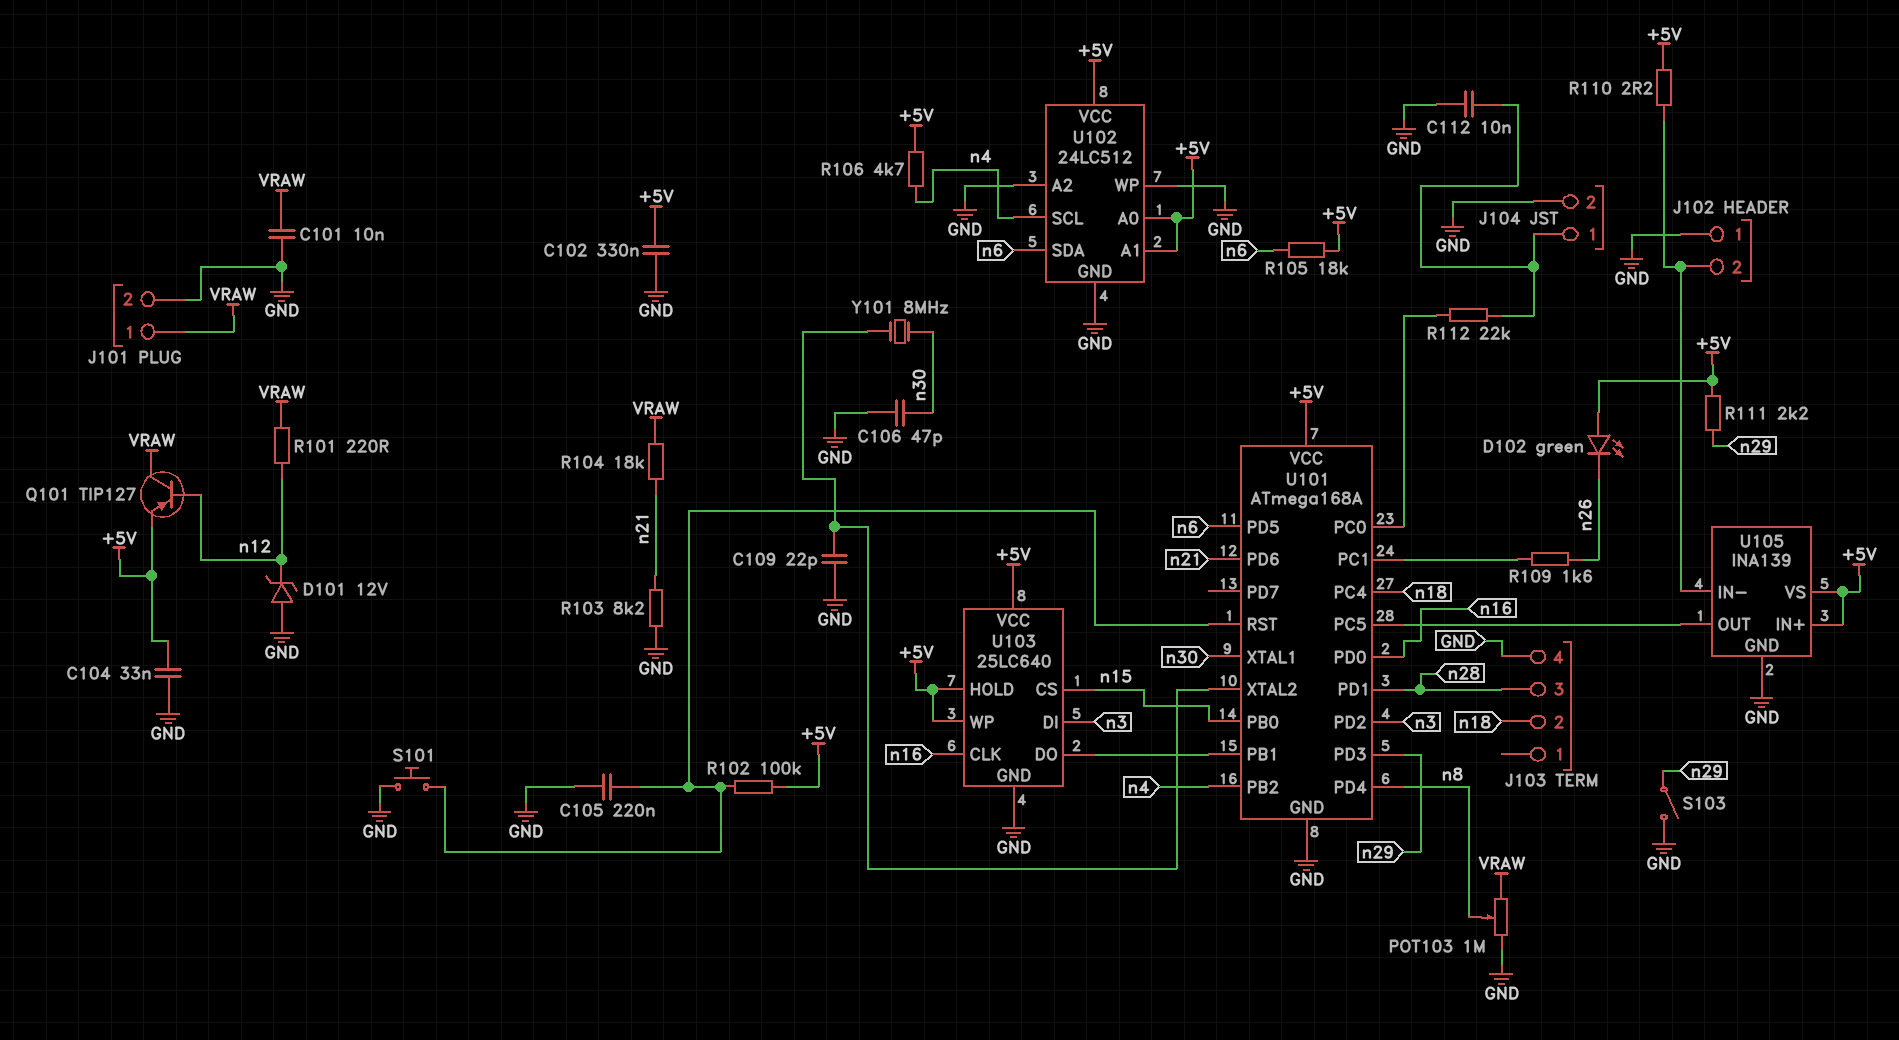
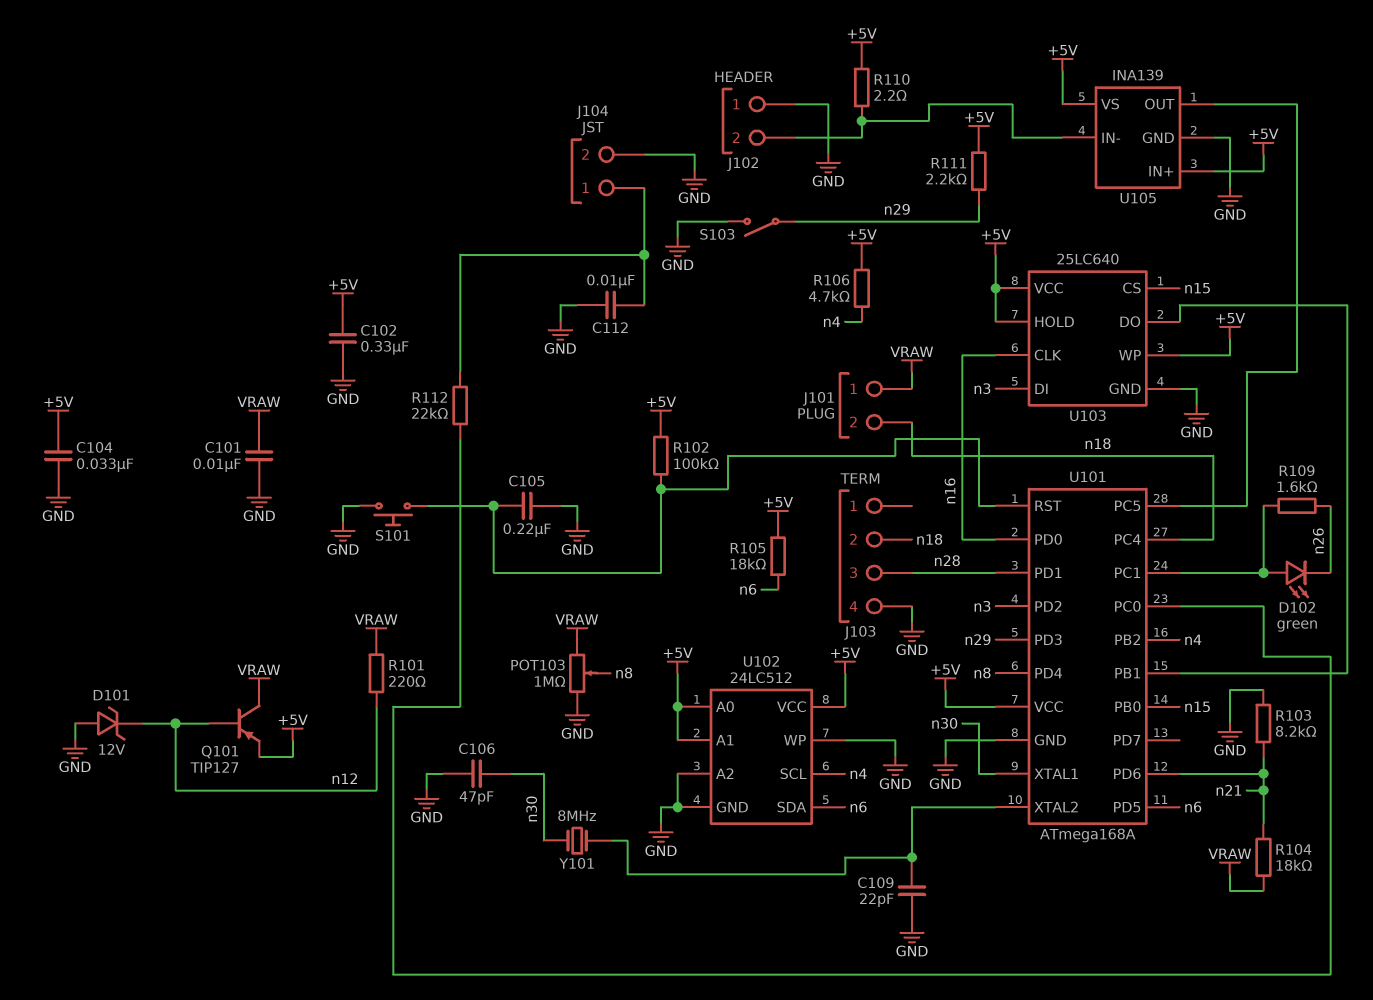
D102: LED green (A +5V, K n26) -> LED green (A U101/PC1, K n26)
J101 pin 2: GND -> n18

